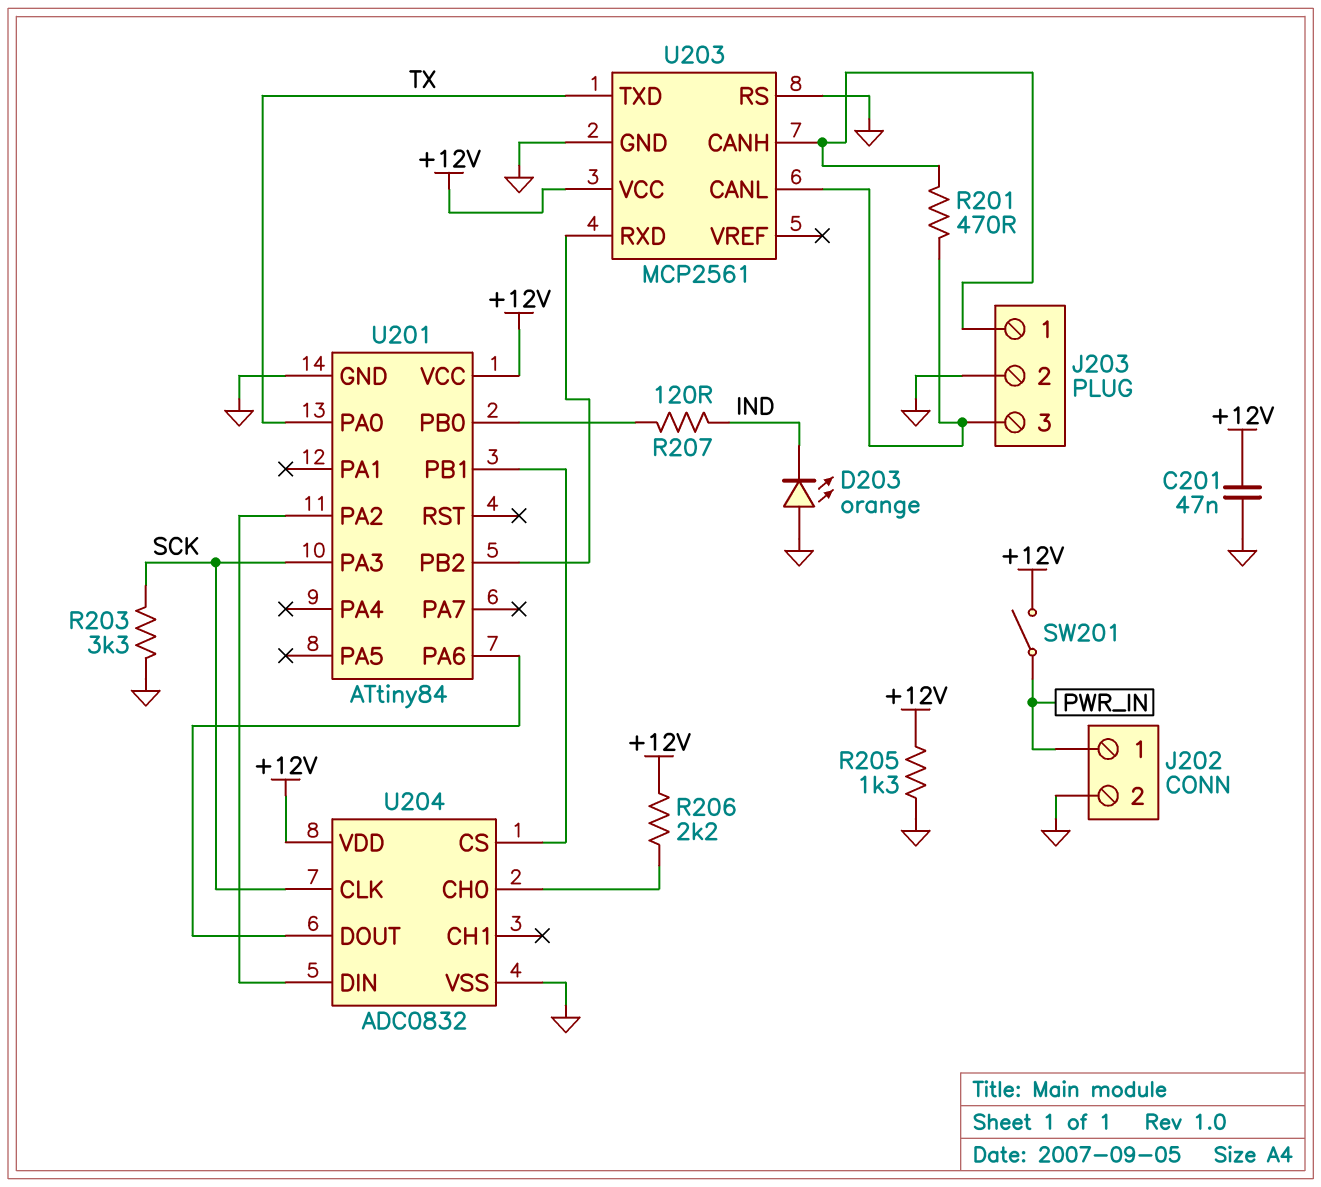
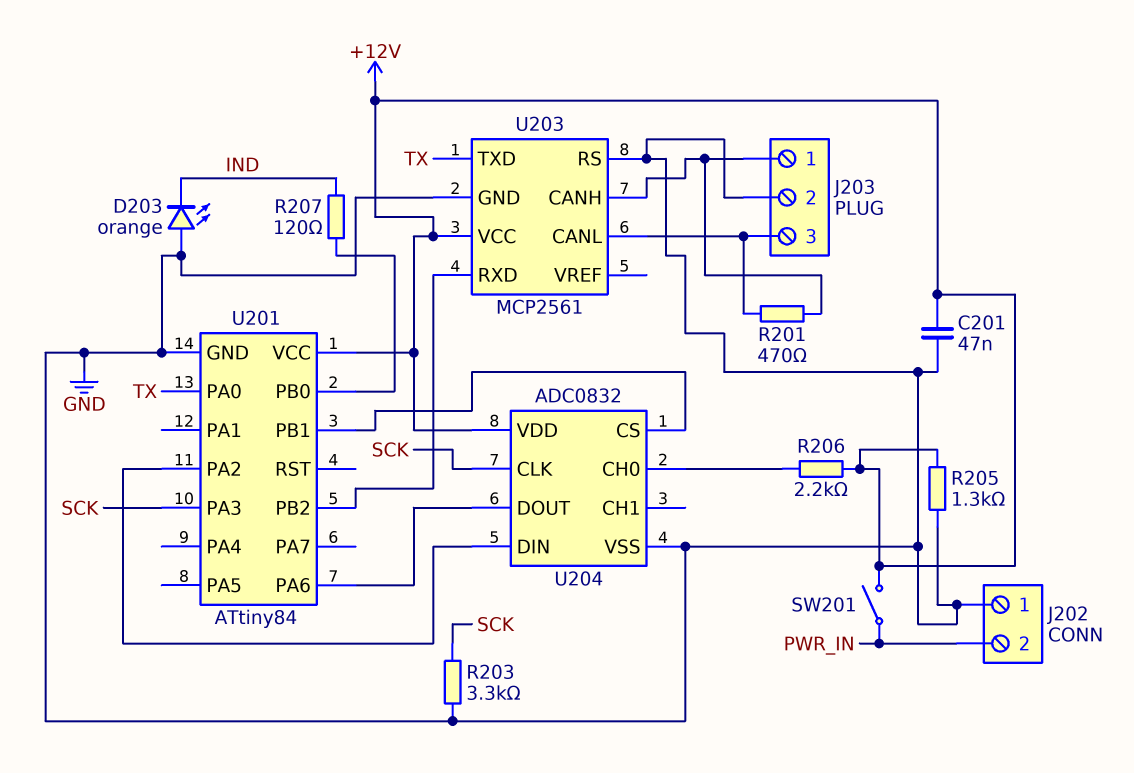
J202 pin 1: PWR_IN -> GND
J202 pin 2: GND -> PWR_IN

